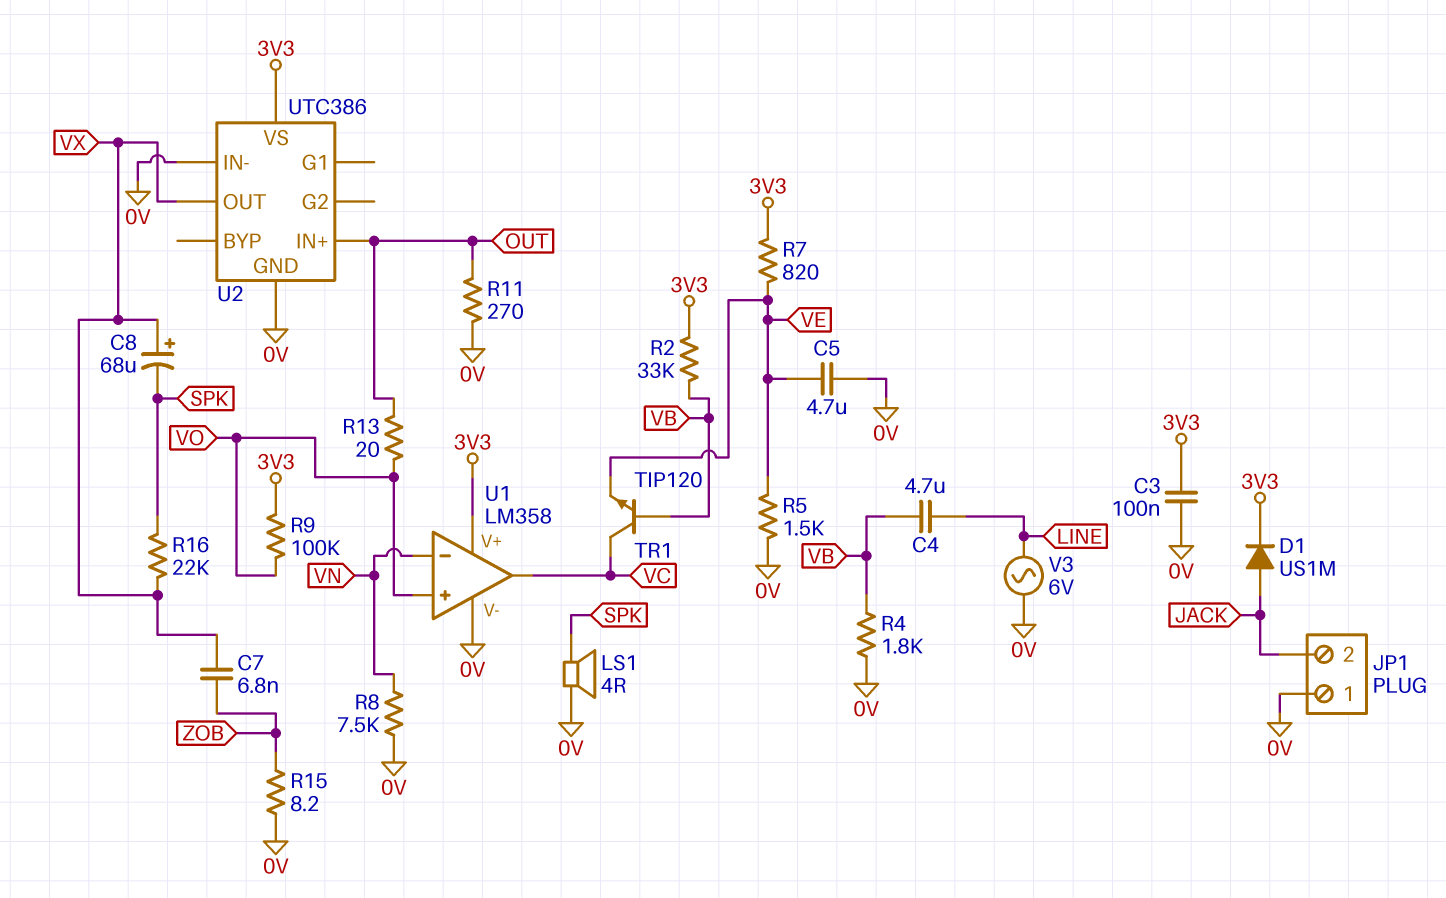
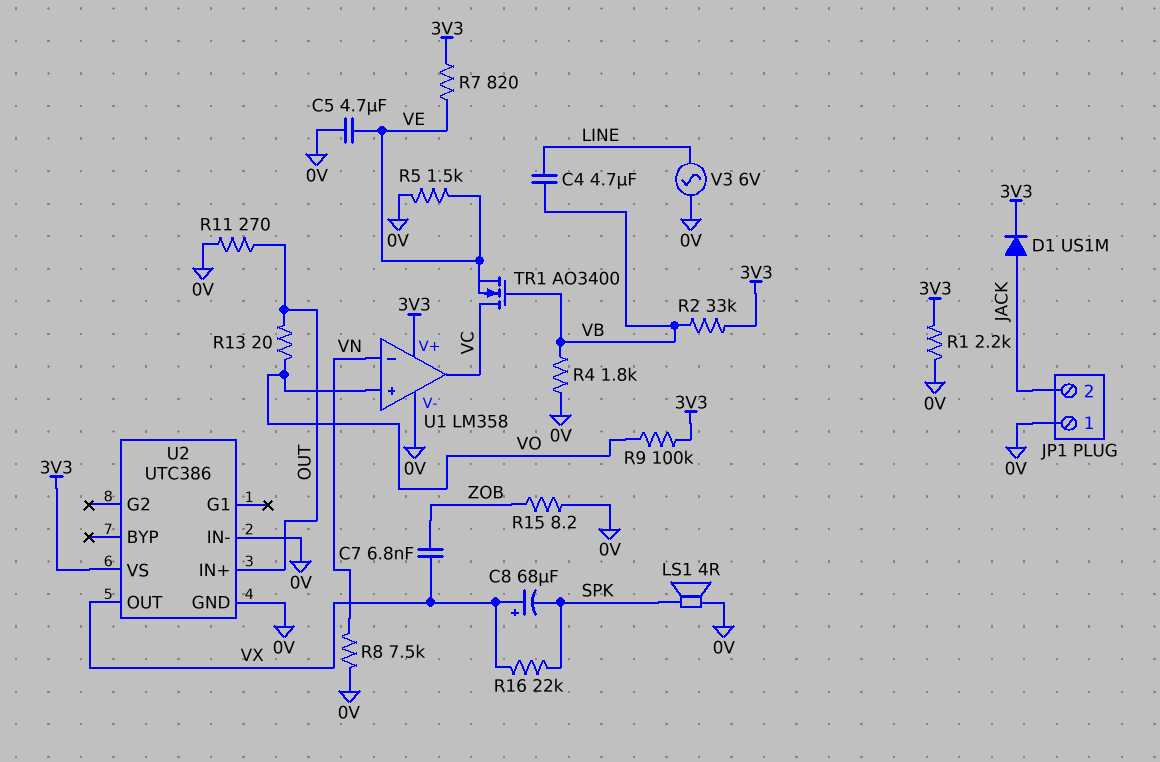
C3: 100nF (0V, 3V3) -> none
R1: none -> 2.2k (0V, 3V3)
TR1: NPN TIP120 (B VB, C VC, E VE) -> NMOS AO3400 (G VB, D VC, S VE)

